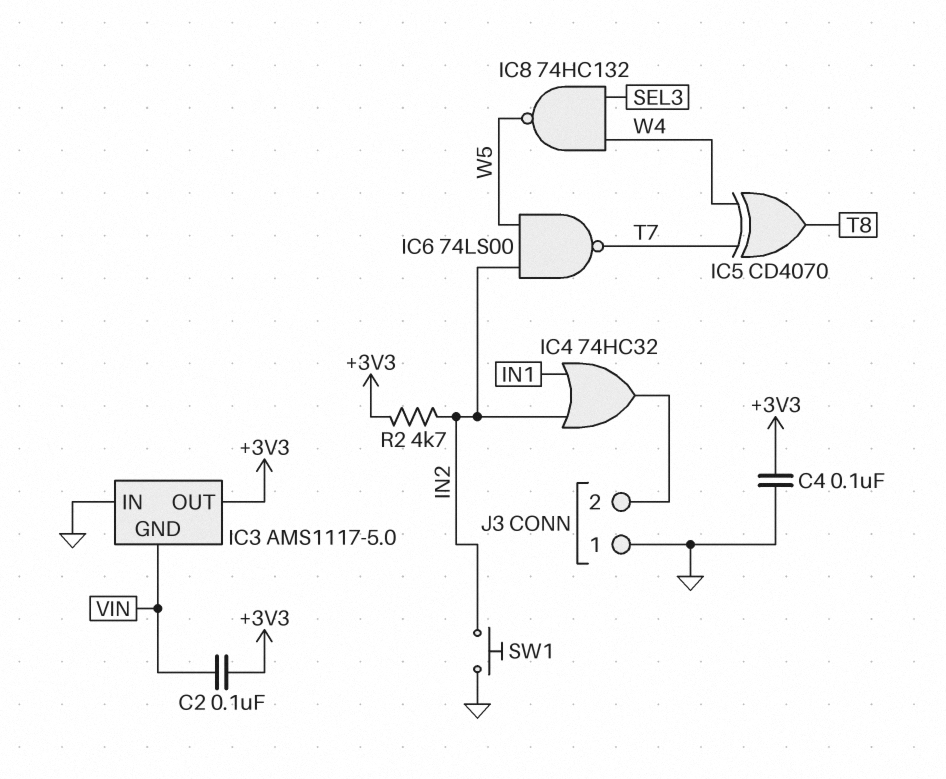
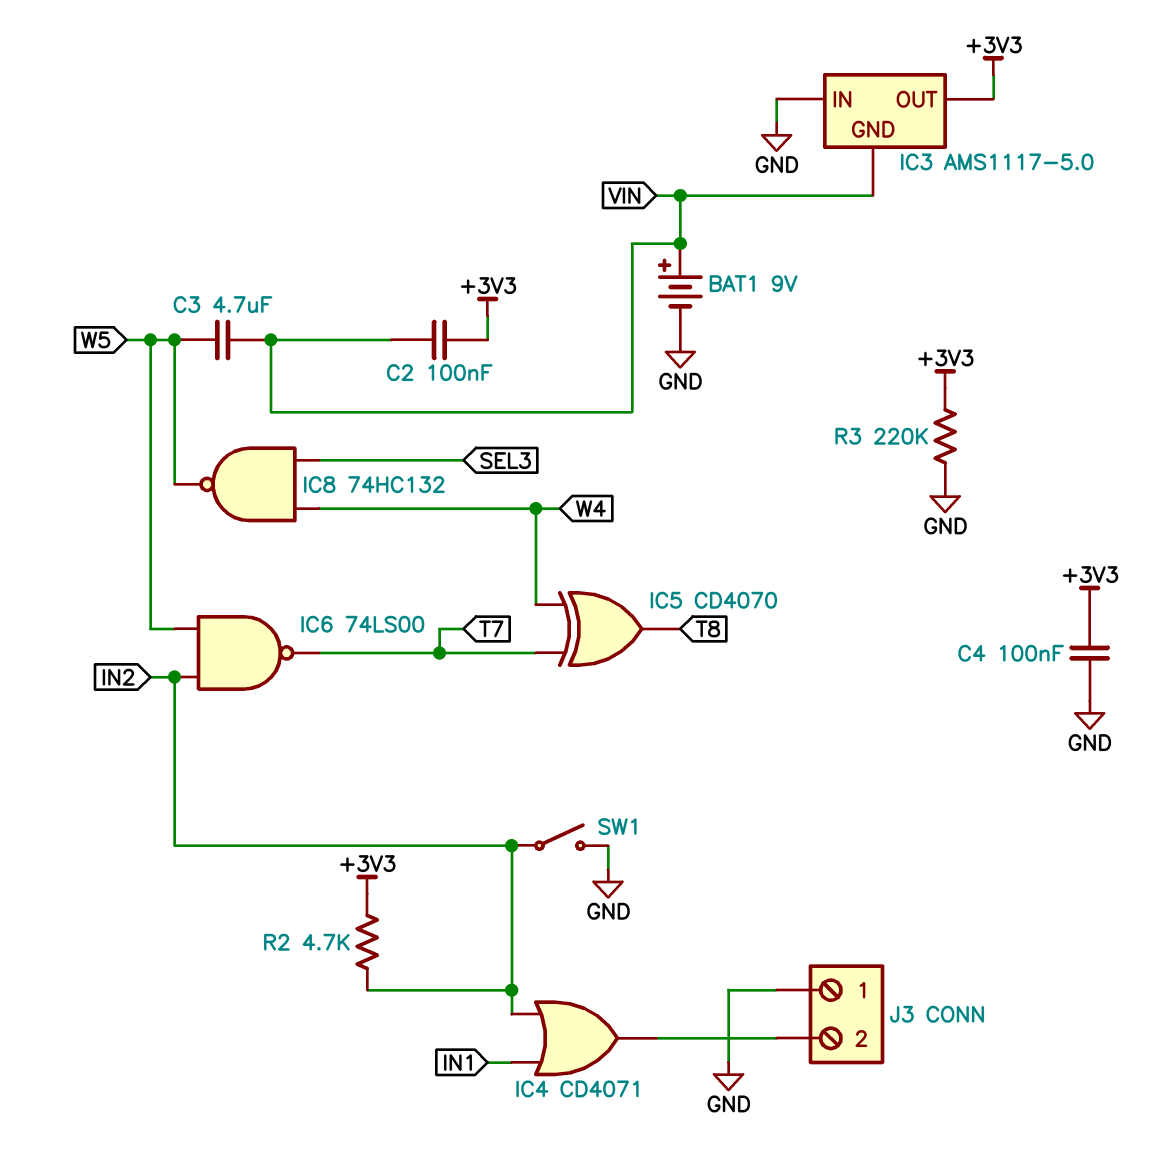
BAT1: none -> 9V (plus VIN, minus GND)
C3: none -> 4.7uF (VIN, W5)
IC4: OR 74HC32 (in IN1, in IN2, out J3/2) -> OR CD4071 (in IN1, in IN2, out J3/2)
R3: none -> 220k (+3V3, GND)
SW1: button (GND, IN2) -> switch (GND, IN2)

